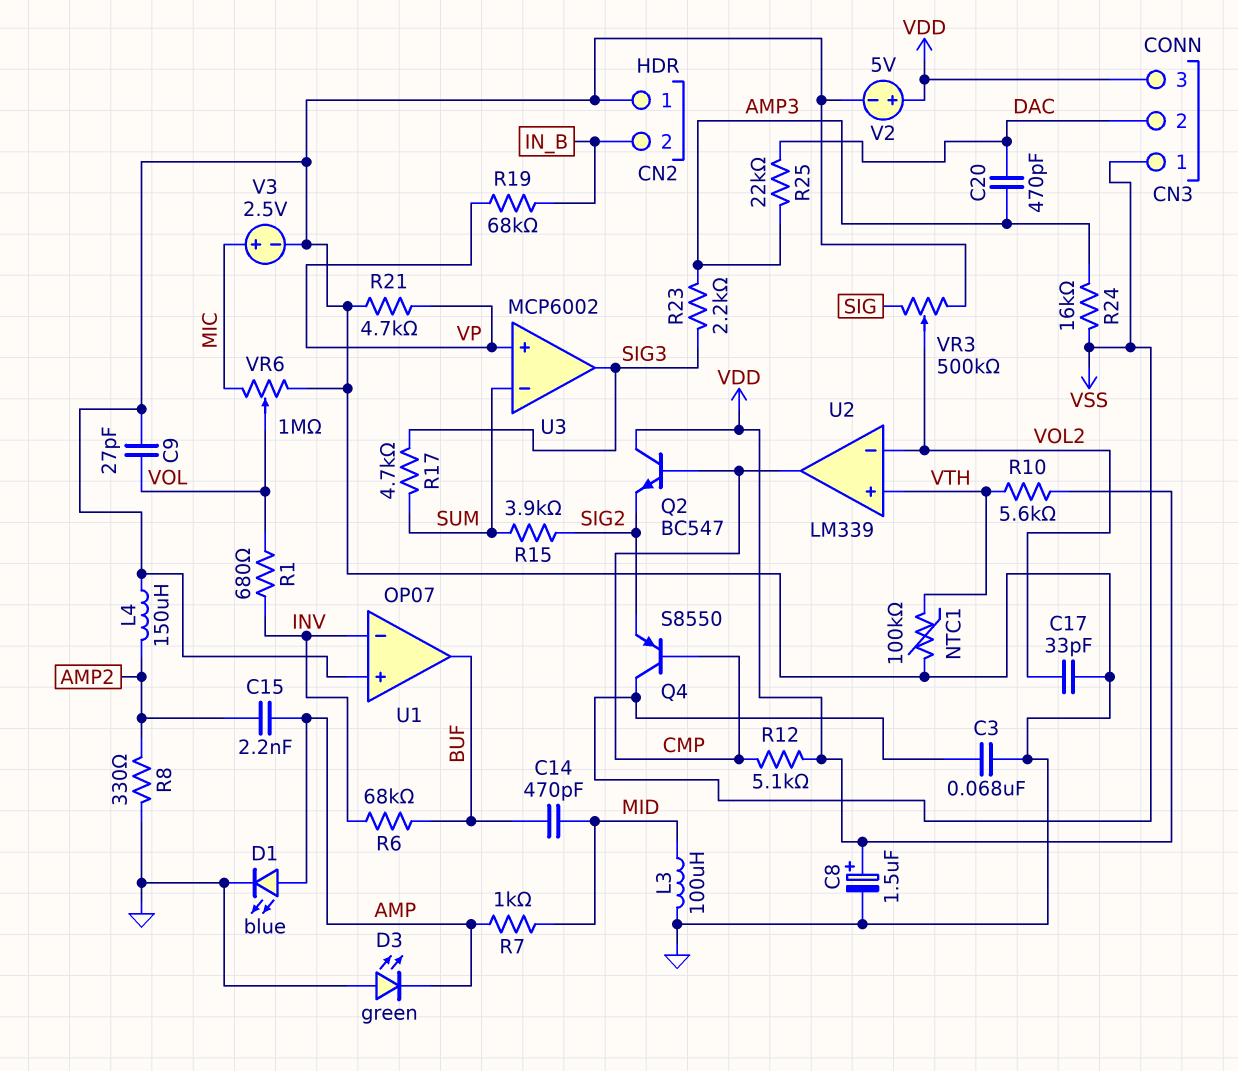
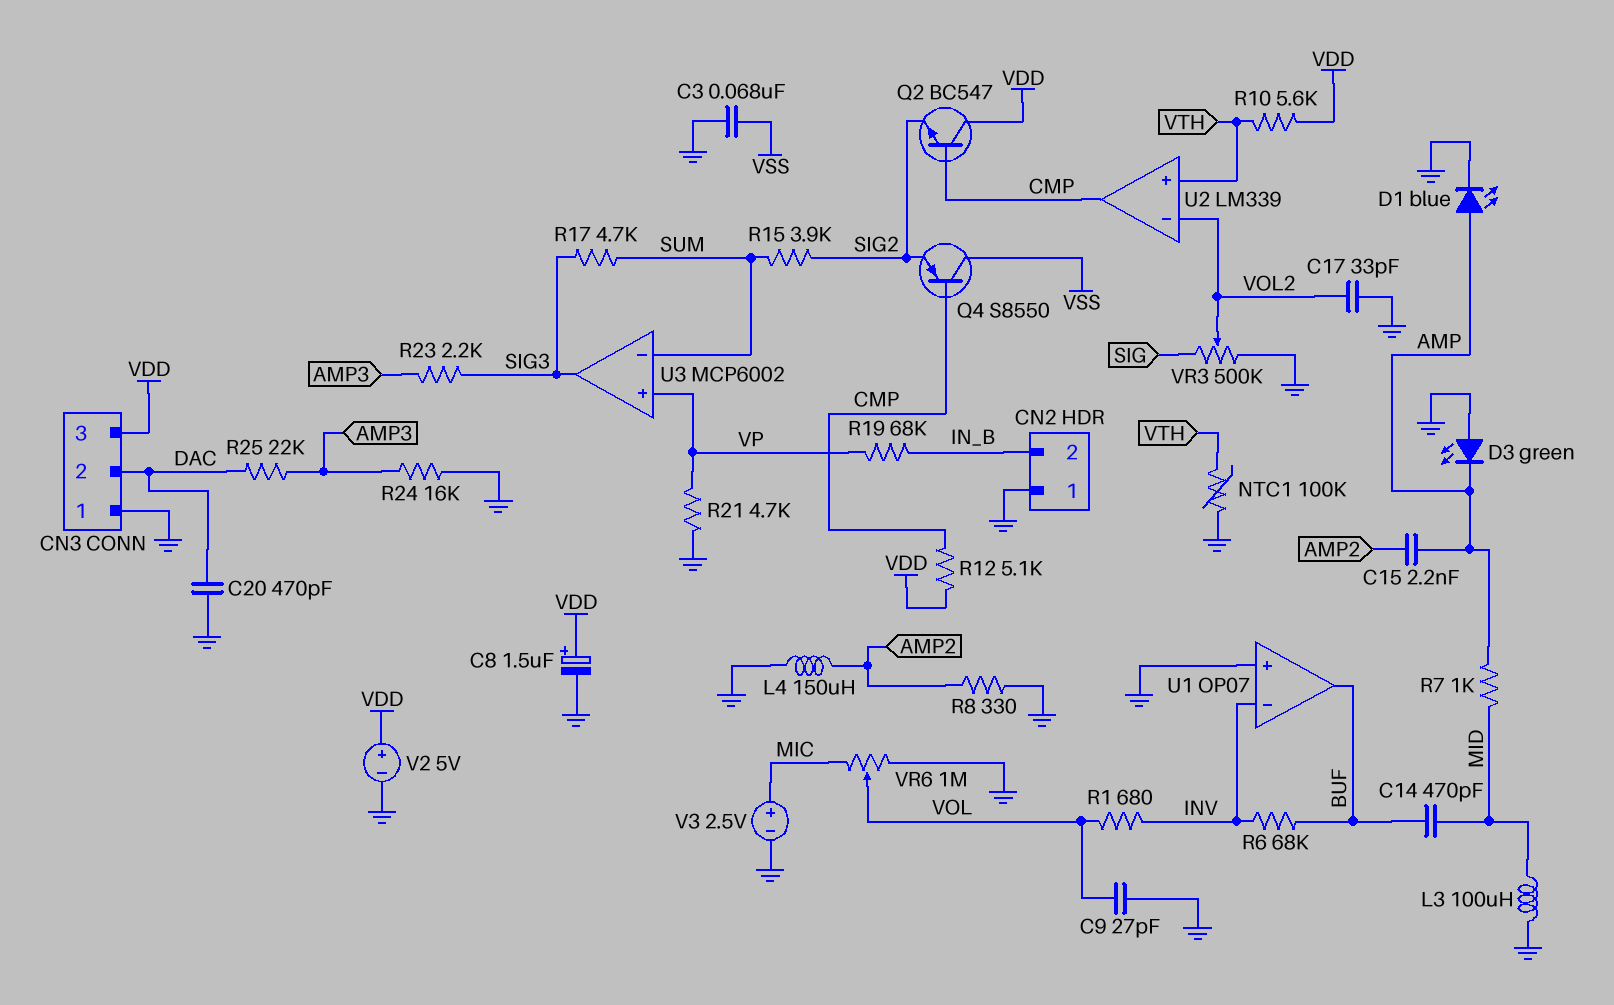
C20: 470pF (AMP3, DAC) -> 470pF (DAC, GND)
CN3 pin 1: VSS -> GND
R24: 16k (AMP3, VSS) -> 16k (AMP3, GND)

